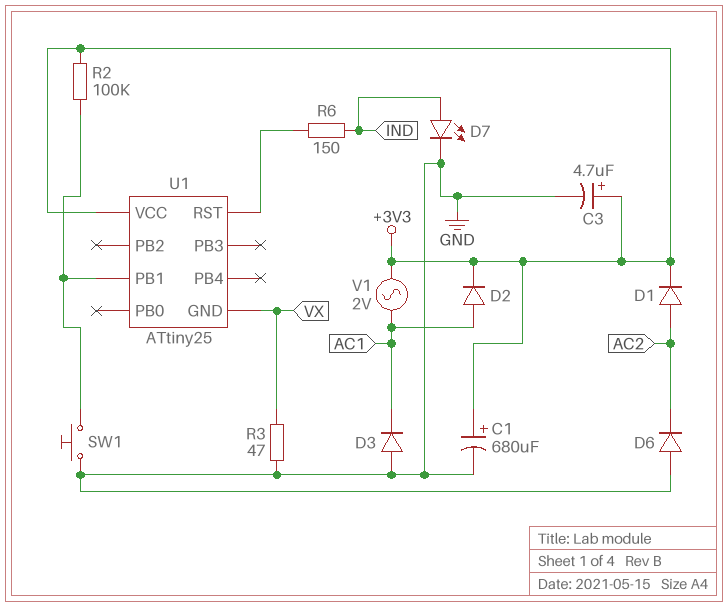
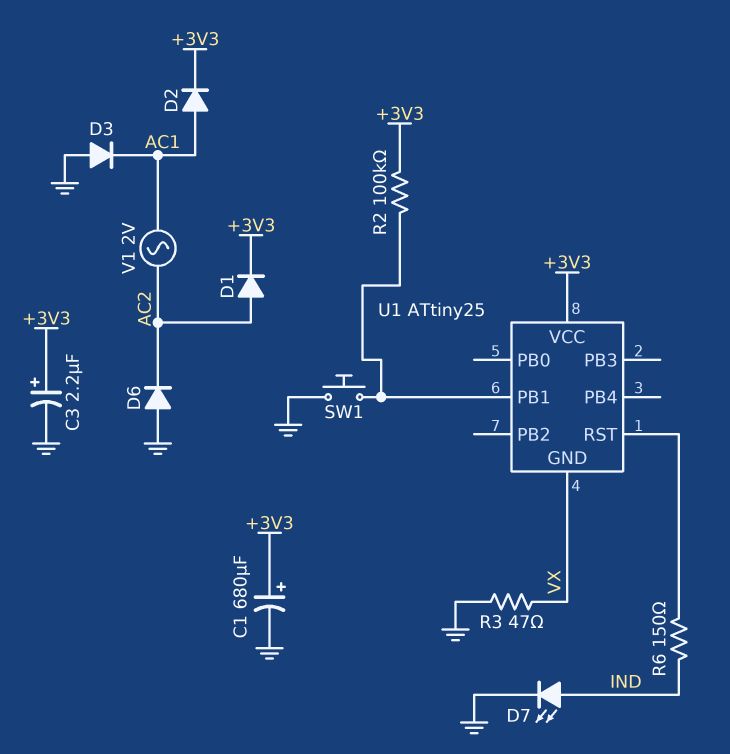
C3: 4.7uF (plus +3V3, minus GND) -> 2.2uF (plus +3V3, minus GND)
V1: AC 2V (+3V3, AC1) -> AC 2V (AC1, AC2)

